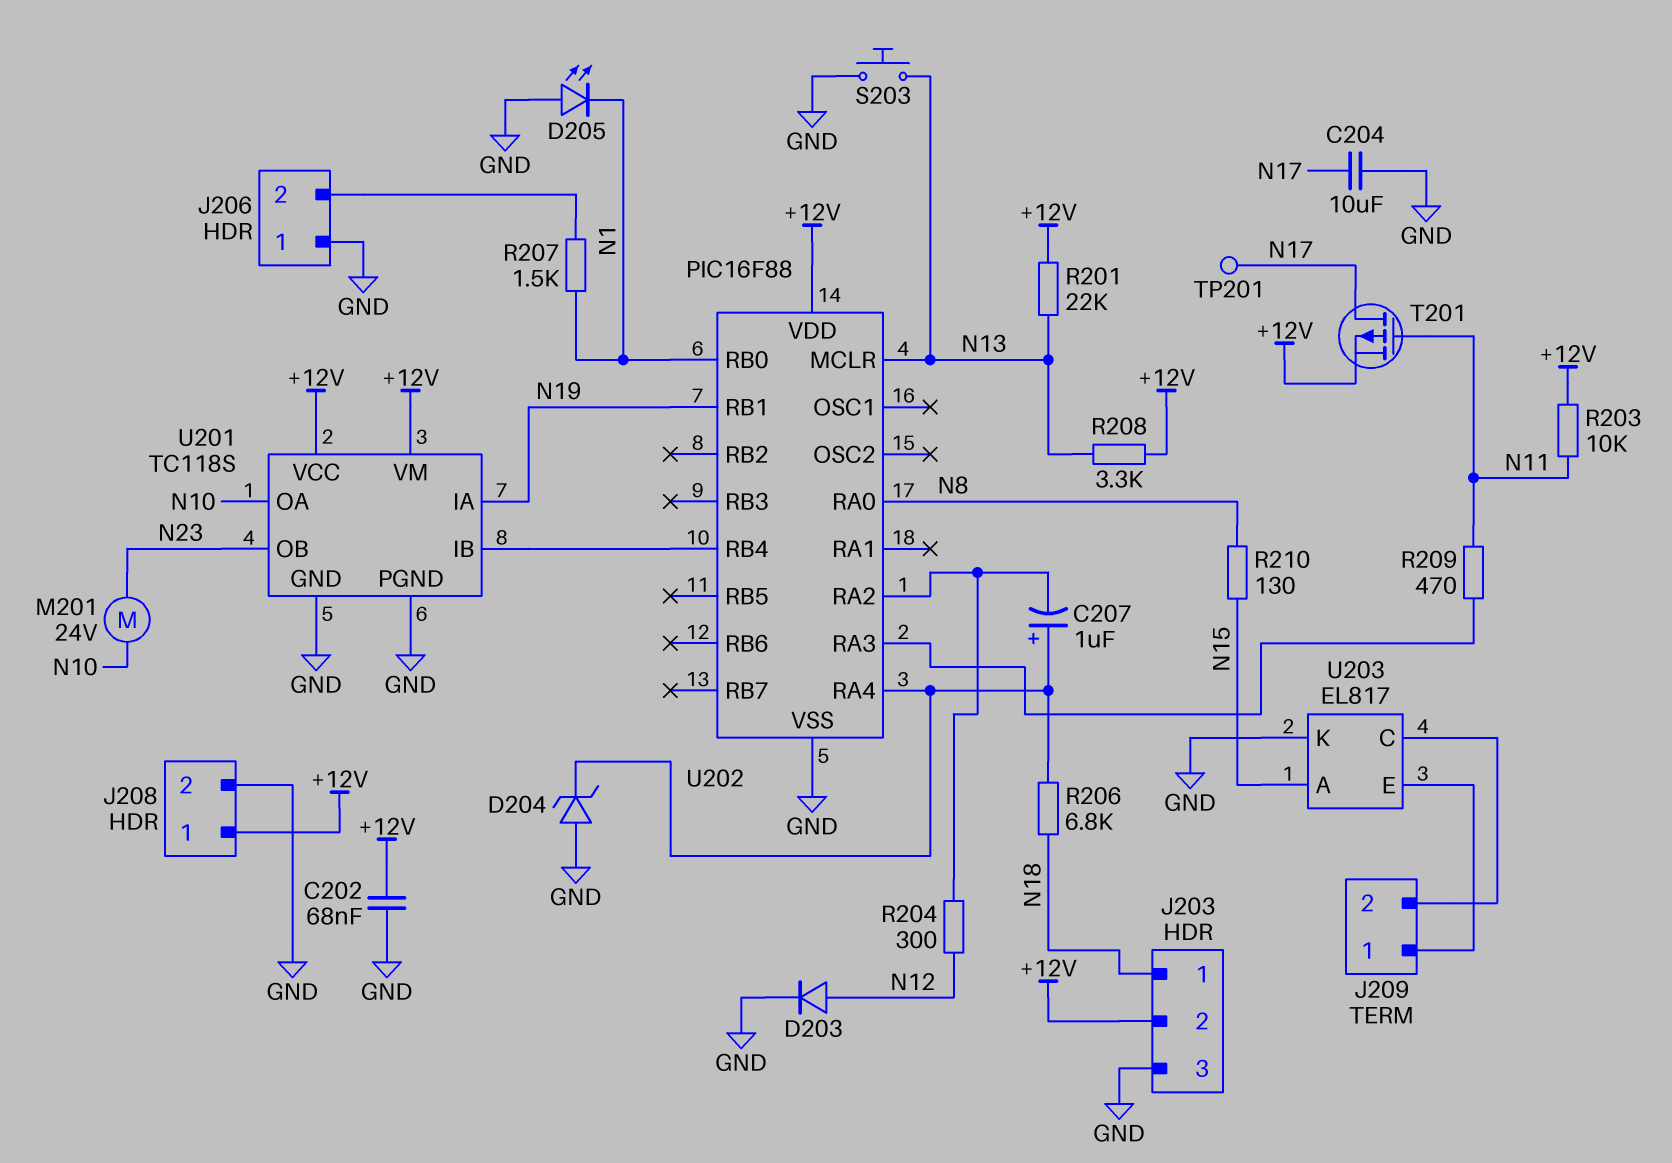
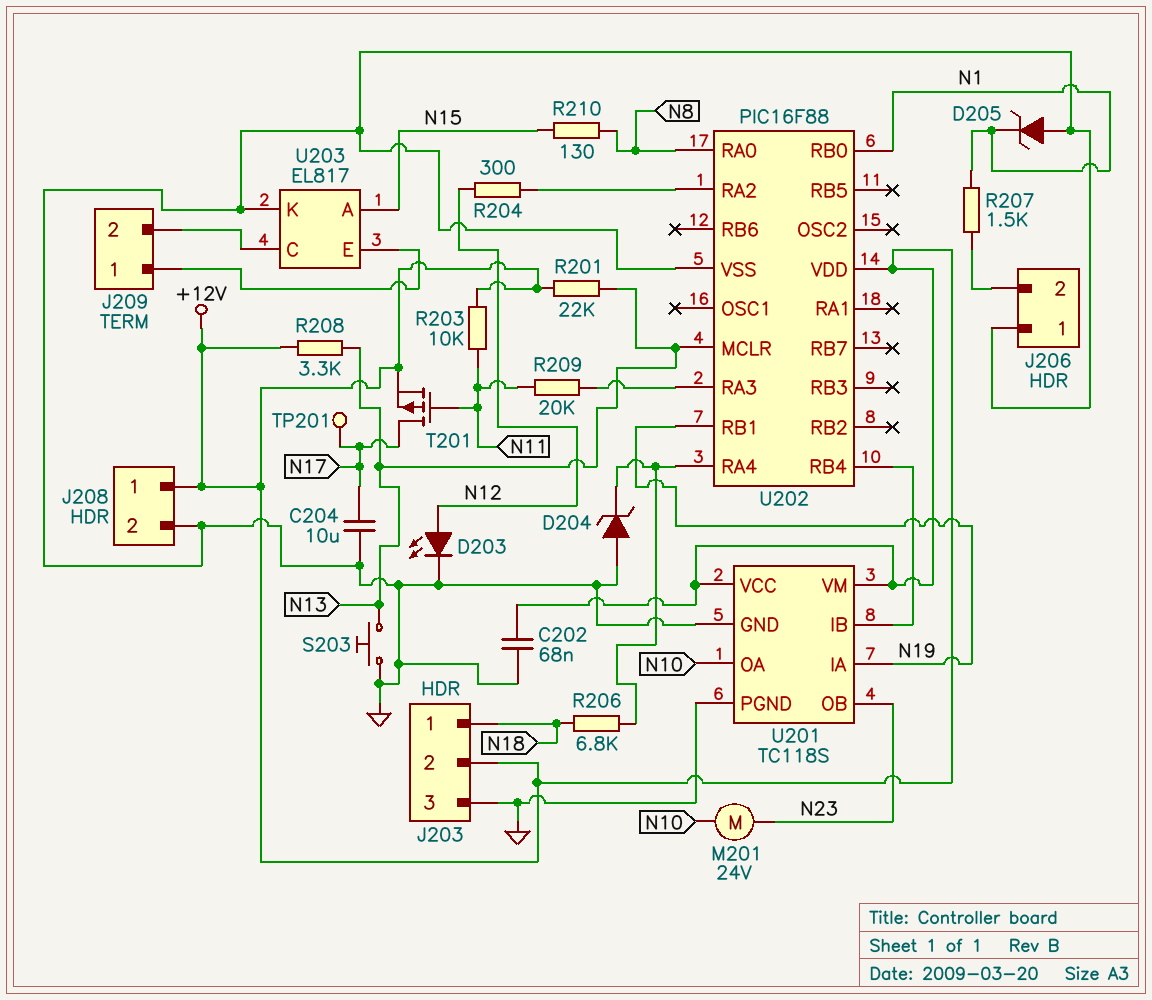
C207: 1uF (plus U202/RA4, minus U202/RA2) -> none
D203: diode (A N12, K GND) -> LED (A N12, K GND)
D205: LED (A GND, K N1) -> zener (A GND, K N1)
R209: 470 (N11, U202/RA3) -> 20k (N11, U202/RA3)

